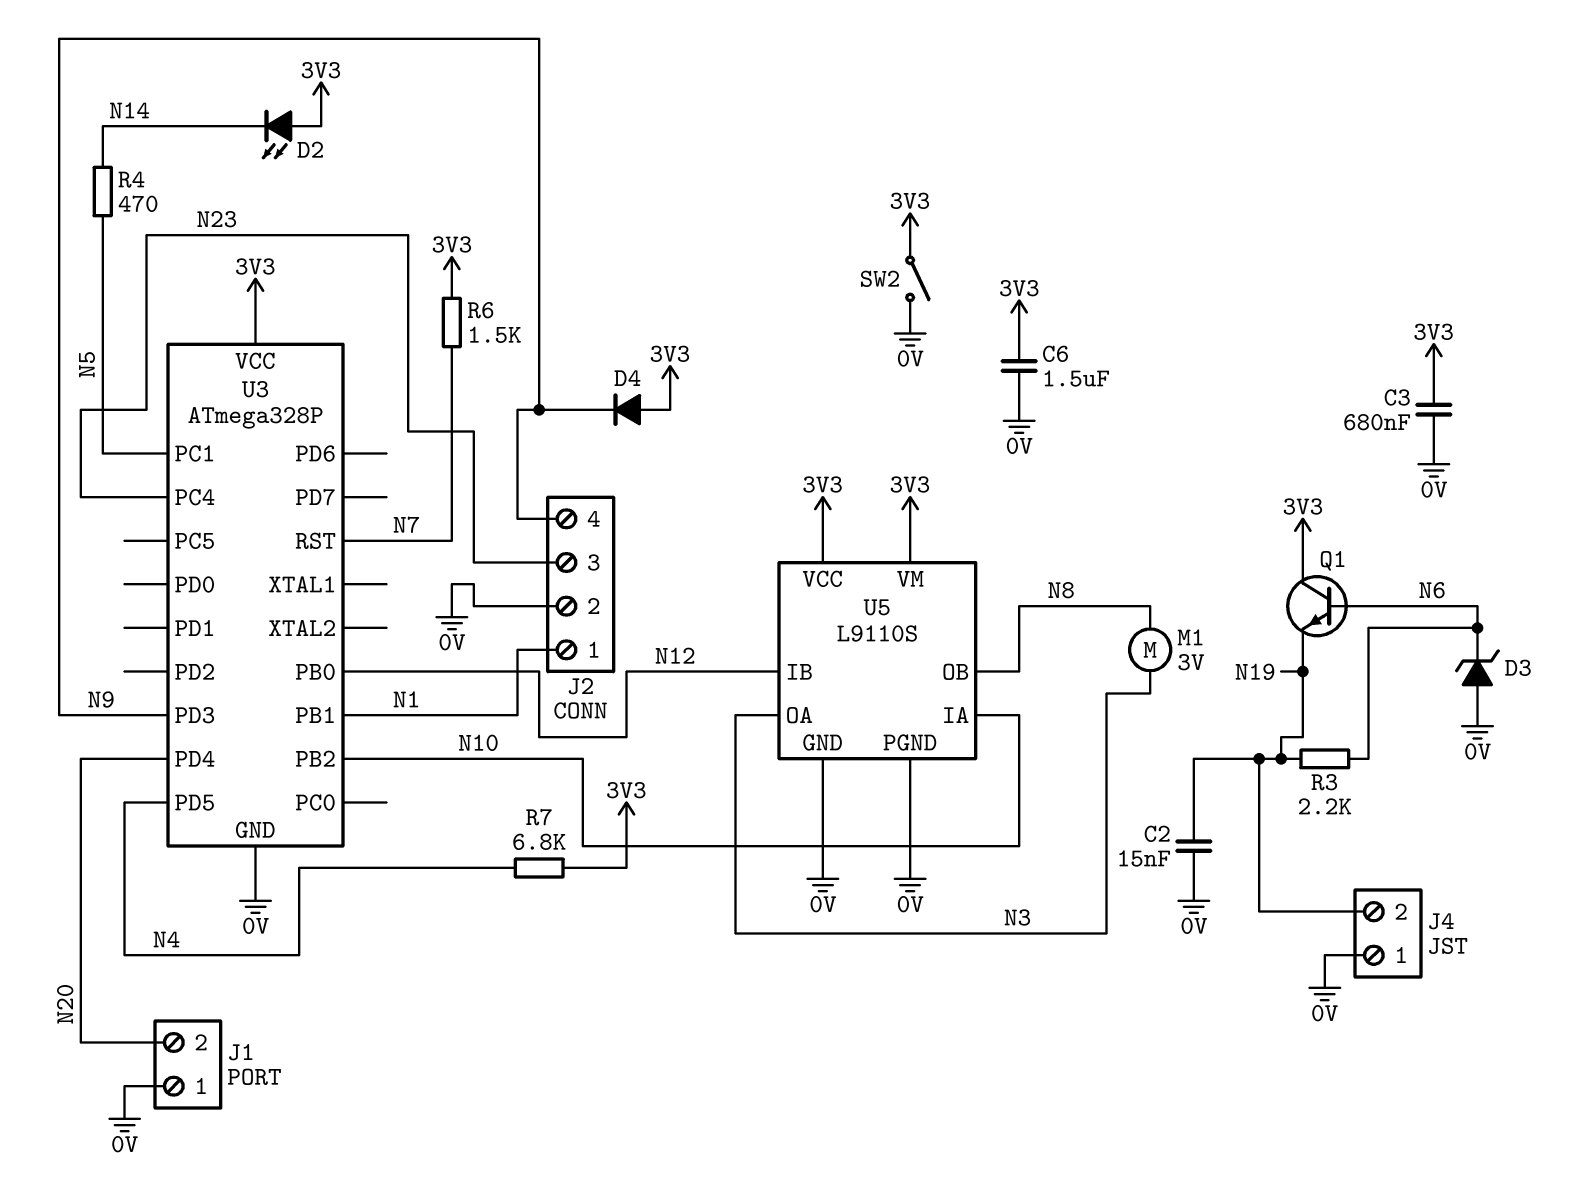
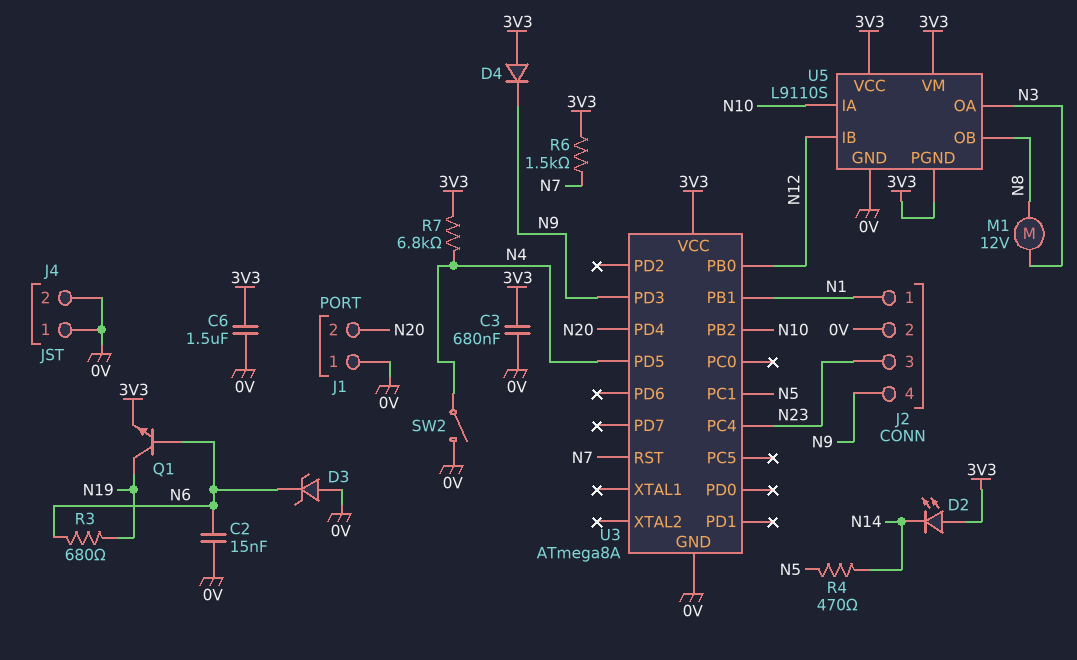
C2: 15nF (0V, N19) -> 15nF (0V, N6)
J4 pin 2: N19 -> 0V
M1: motor 3V (N3, N8) -> motor 12V (N3, N8)
Q1: NPN (B N6, C 3V3, E N19) -> NPN (B N6, C N19, E 3V3)
R3: 2.2k (N6, N19) -> 680 (N6, N19)
SW2: switch (0V, 3V3) -> switch (0V, N4)
U3: ATmega328P -> ATmega8A
U5 pin PGND: 0V -> 3V3

